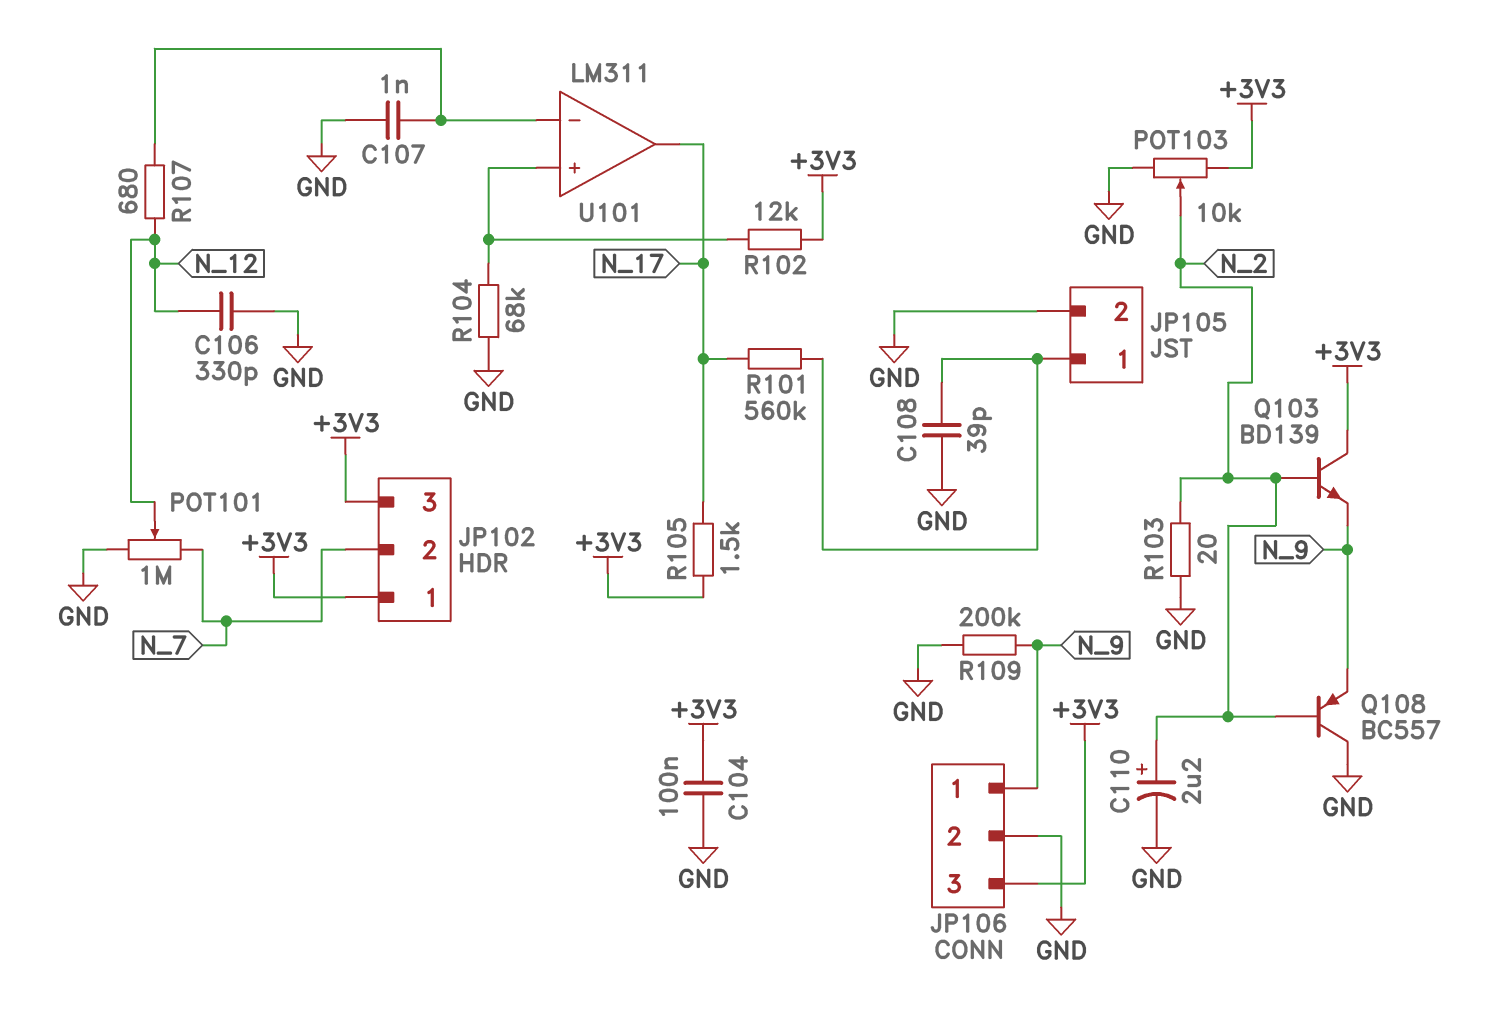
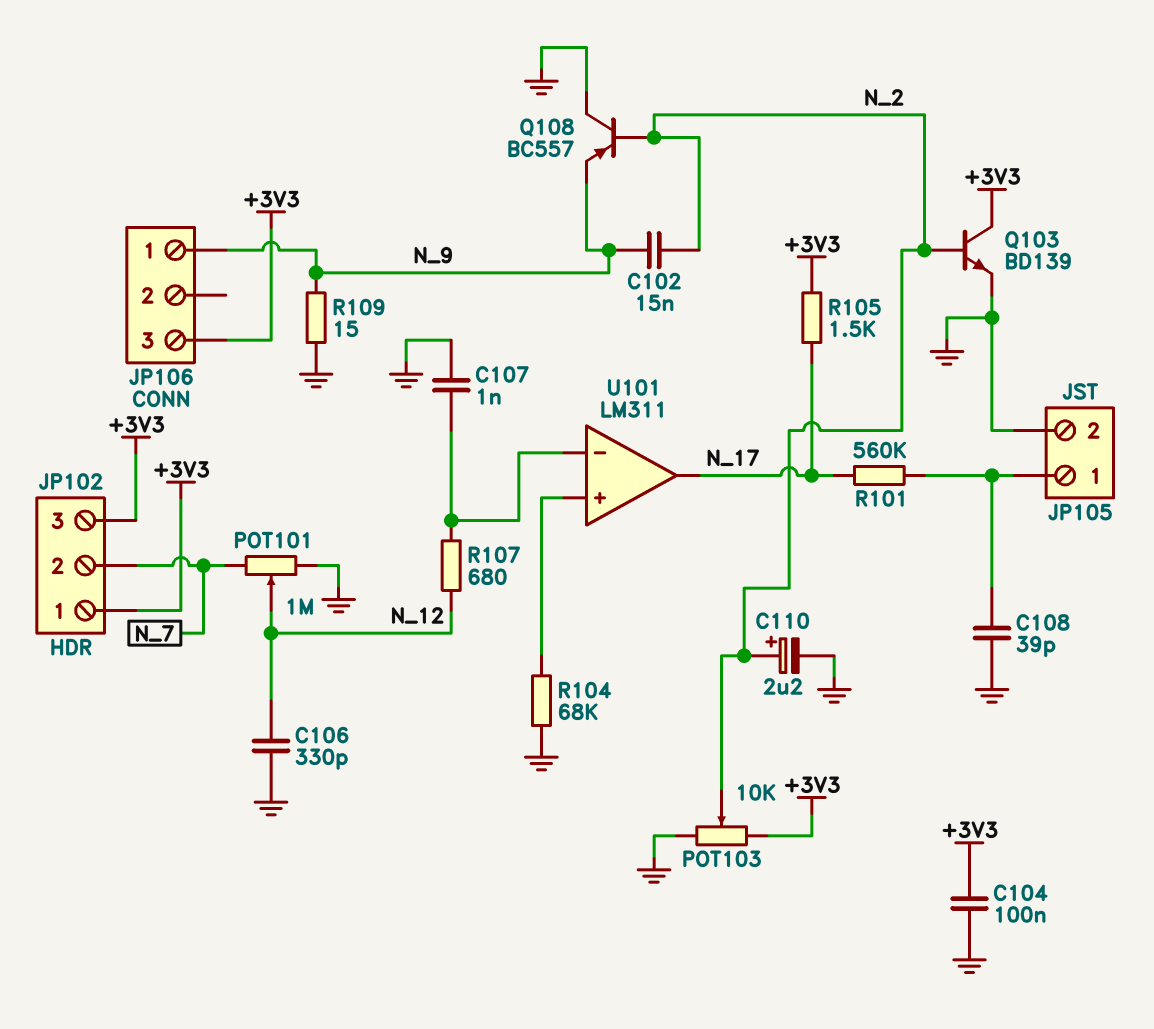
C102: none -> 15nF (N_2, N_9)
JP106 pin 2: GND -> none
Q103: NPN BD139 (B N_2, C +3V3, E N_9) -> NPN BD139 (B N_2, C +3V3, E GND)
R102: 12k (+3V3, U101/in+) -> none
R103: 20 (GND, N_2) -> none
R109: 200k (GND, N_9) -> 15 (GND, N_9)

